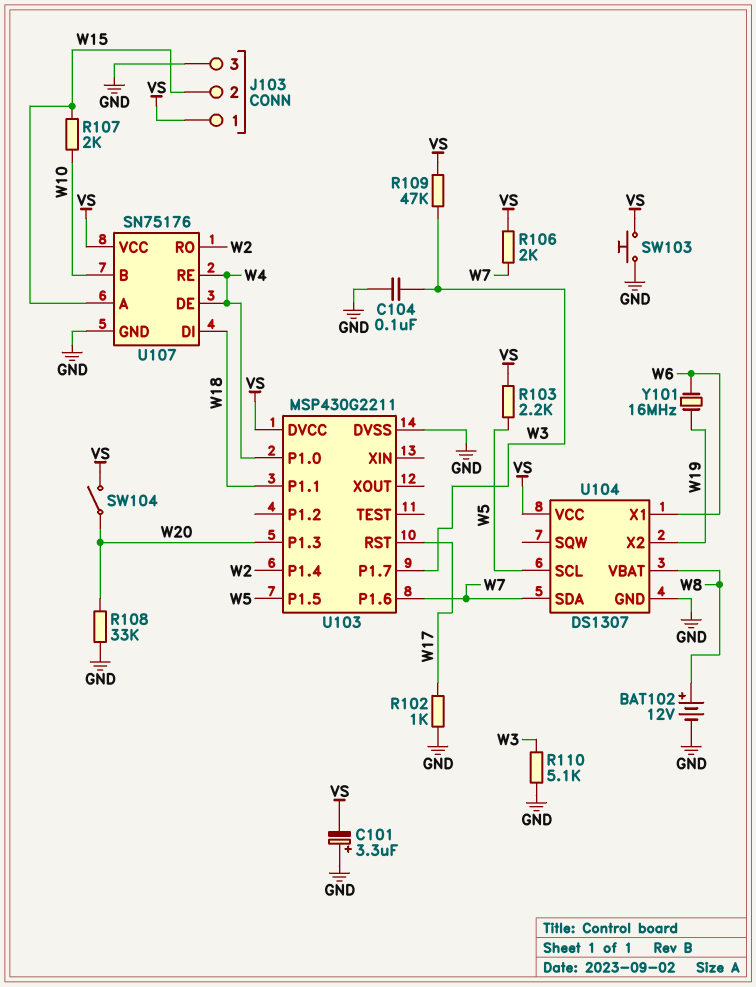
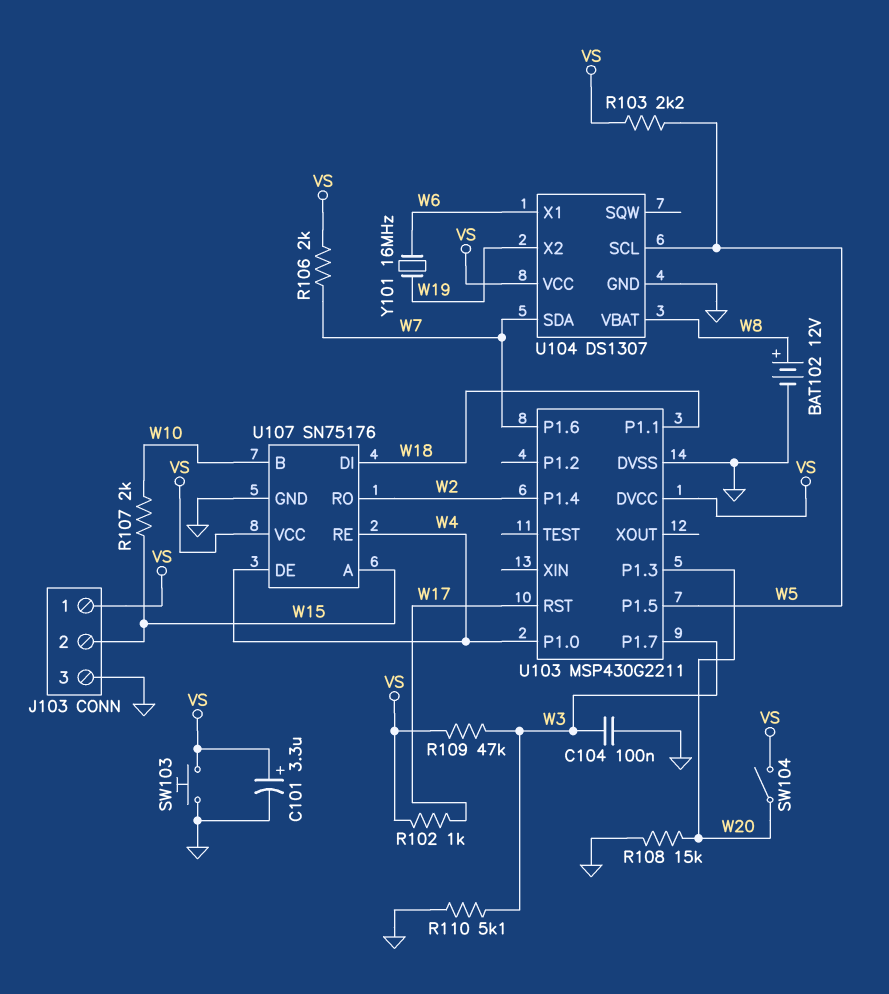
C101: 3.3uF (plus GND, minus VS) -> 3.3uF (plus VS, minus GND)
R102: 1k (GND, W17) -> 1k (VS, W17)
R108: 33k (GND, W20) -> 15k (GND, W20)

